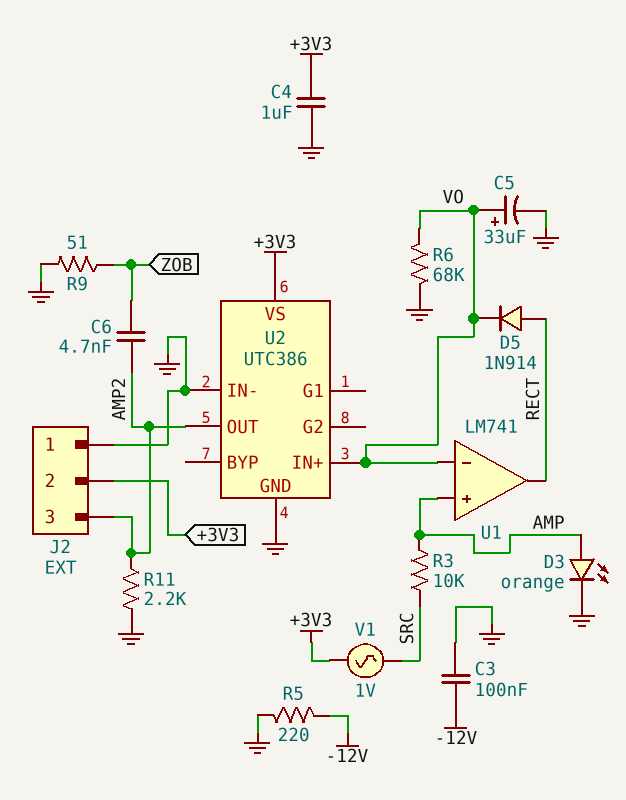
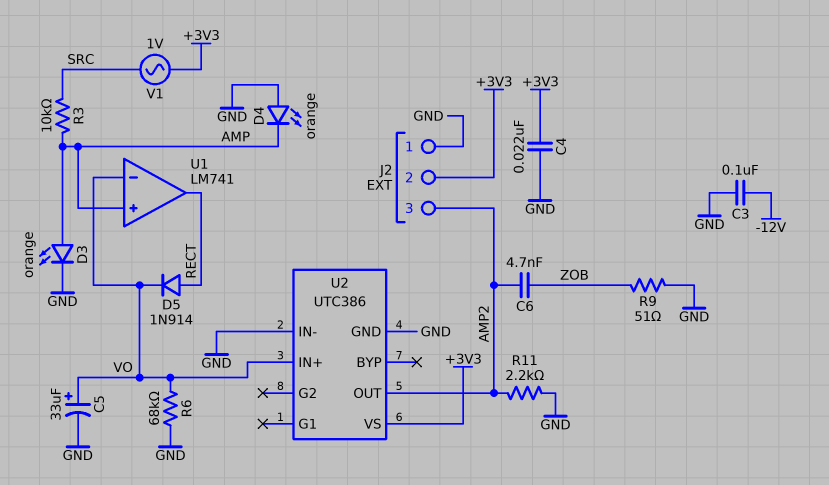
C4: 1uF (+3V3, GND) -> 22nF (+3V3, GND)
D4: none -> LED orange (A GND, K AMP)
R5: 220 (-12V, GND) -> none

